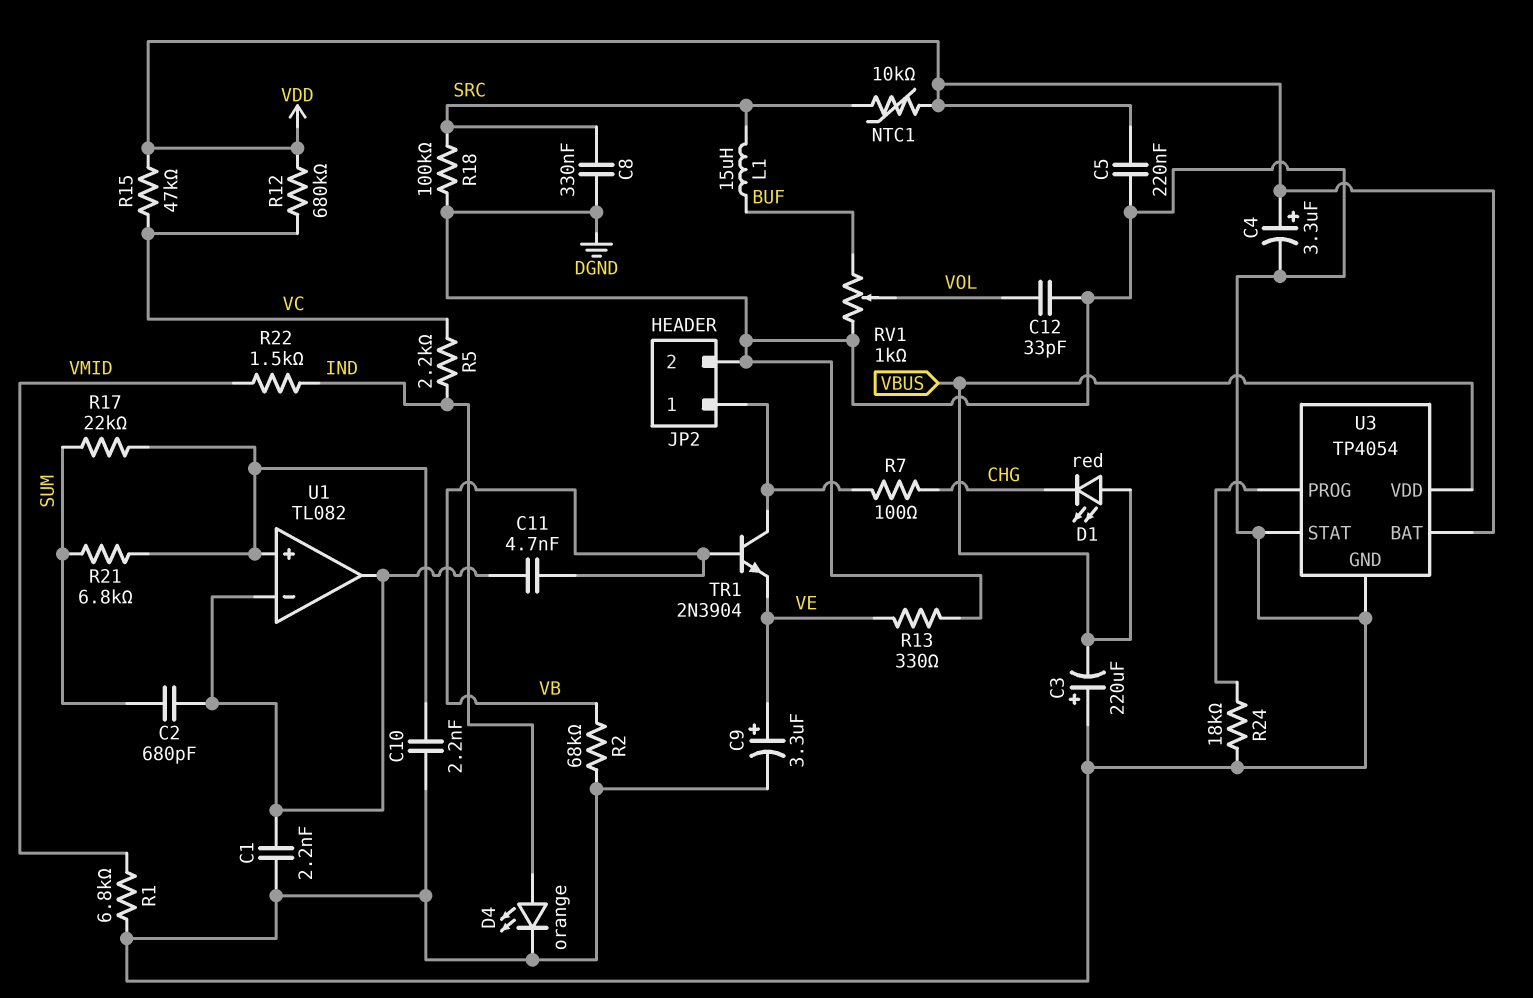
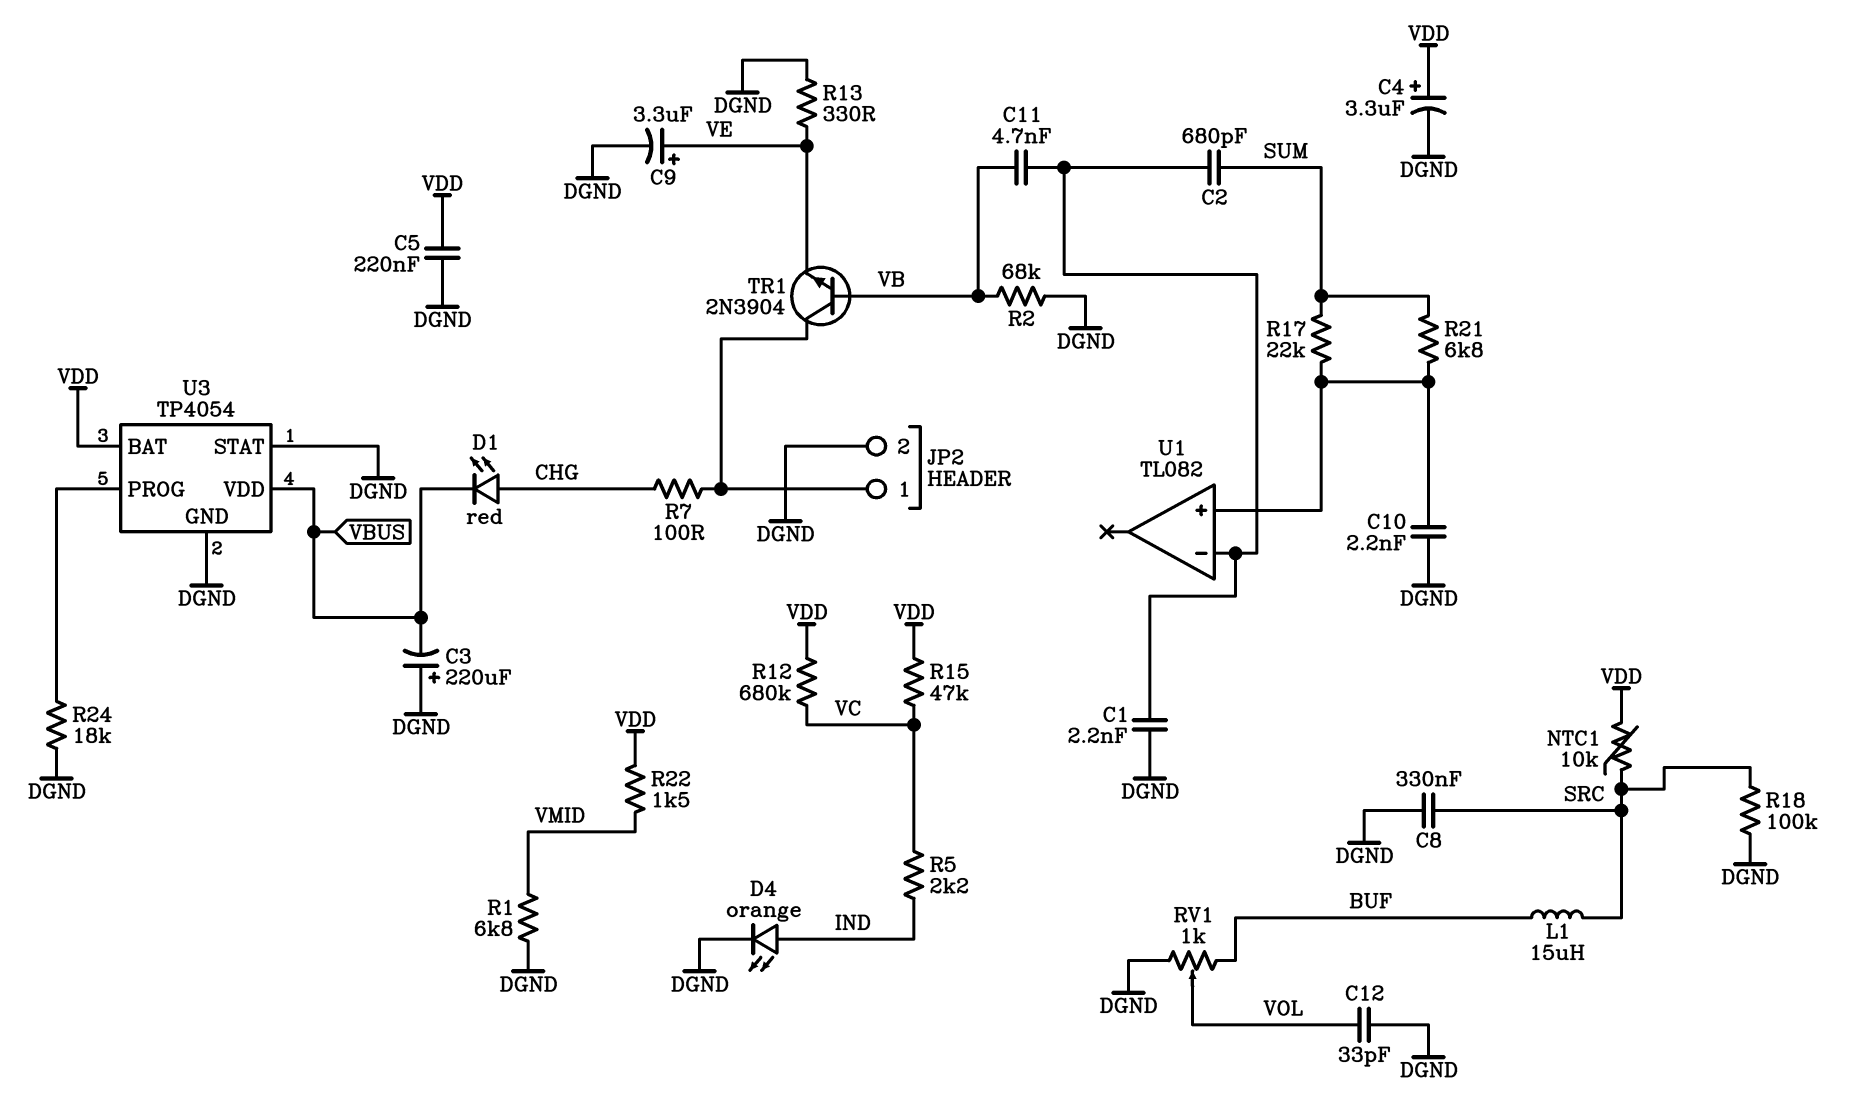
D1: LED red (A VBUS, K CHG) -> LED red (A CHG, K VBUS)
R22: 1.5k (IND, VMID) -> 1.5k (VDD, VMID)
U1 pin out: U1/in- -> none

